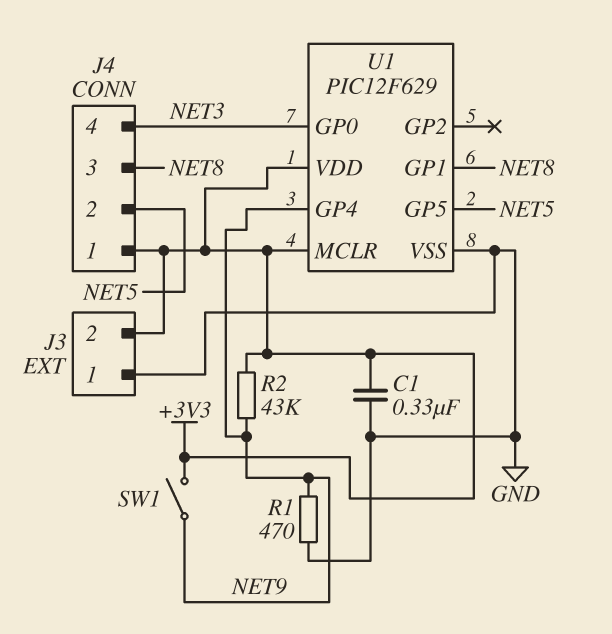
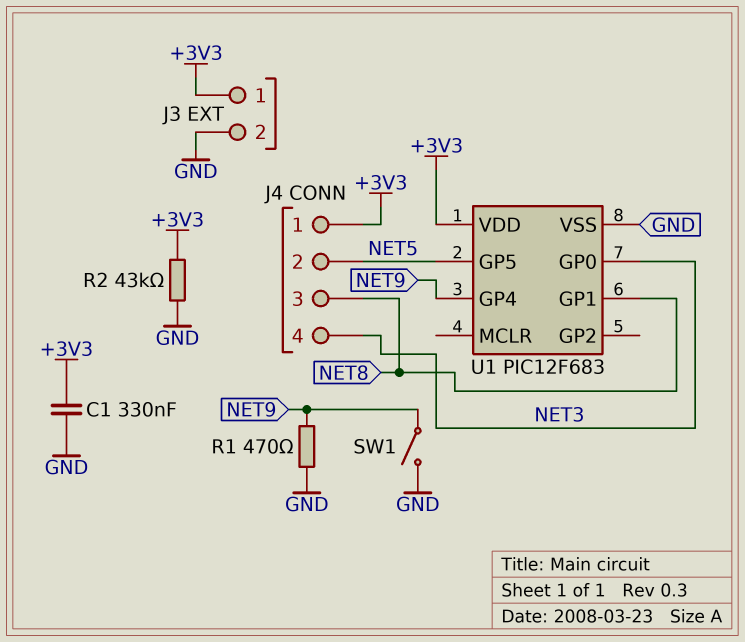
J3 pin 1: GND -> +3V3
J3 pin 2: +3V3 -> GND
R2: 43k (+3V3, NET9) -> 43k (+3V3, GND)
SW1: switch (+3V3, NET9) -> switch (GND, NET9)
U1: PIC12F629 -> PIC12F683
U1 pin MCLR: +3V3 -> none

